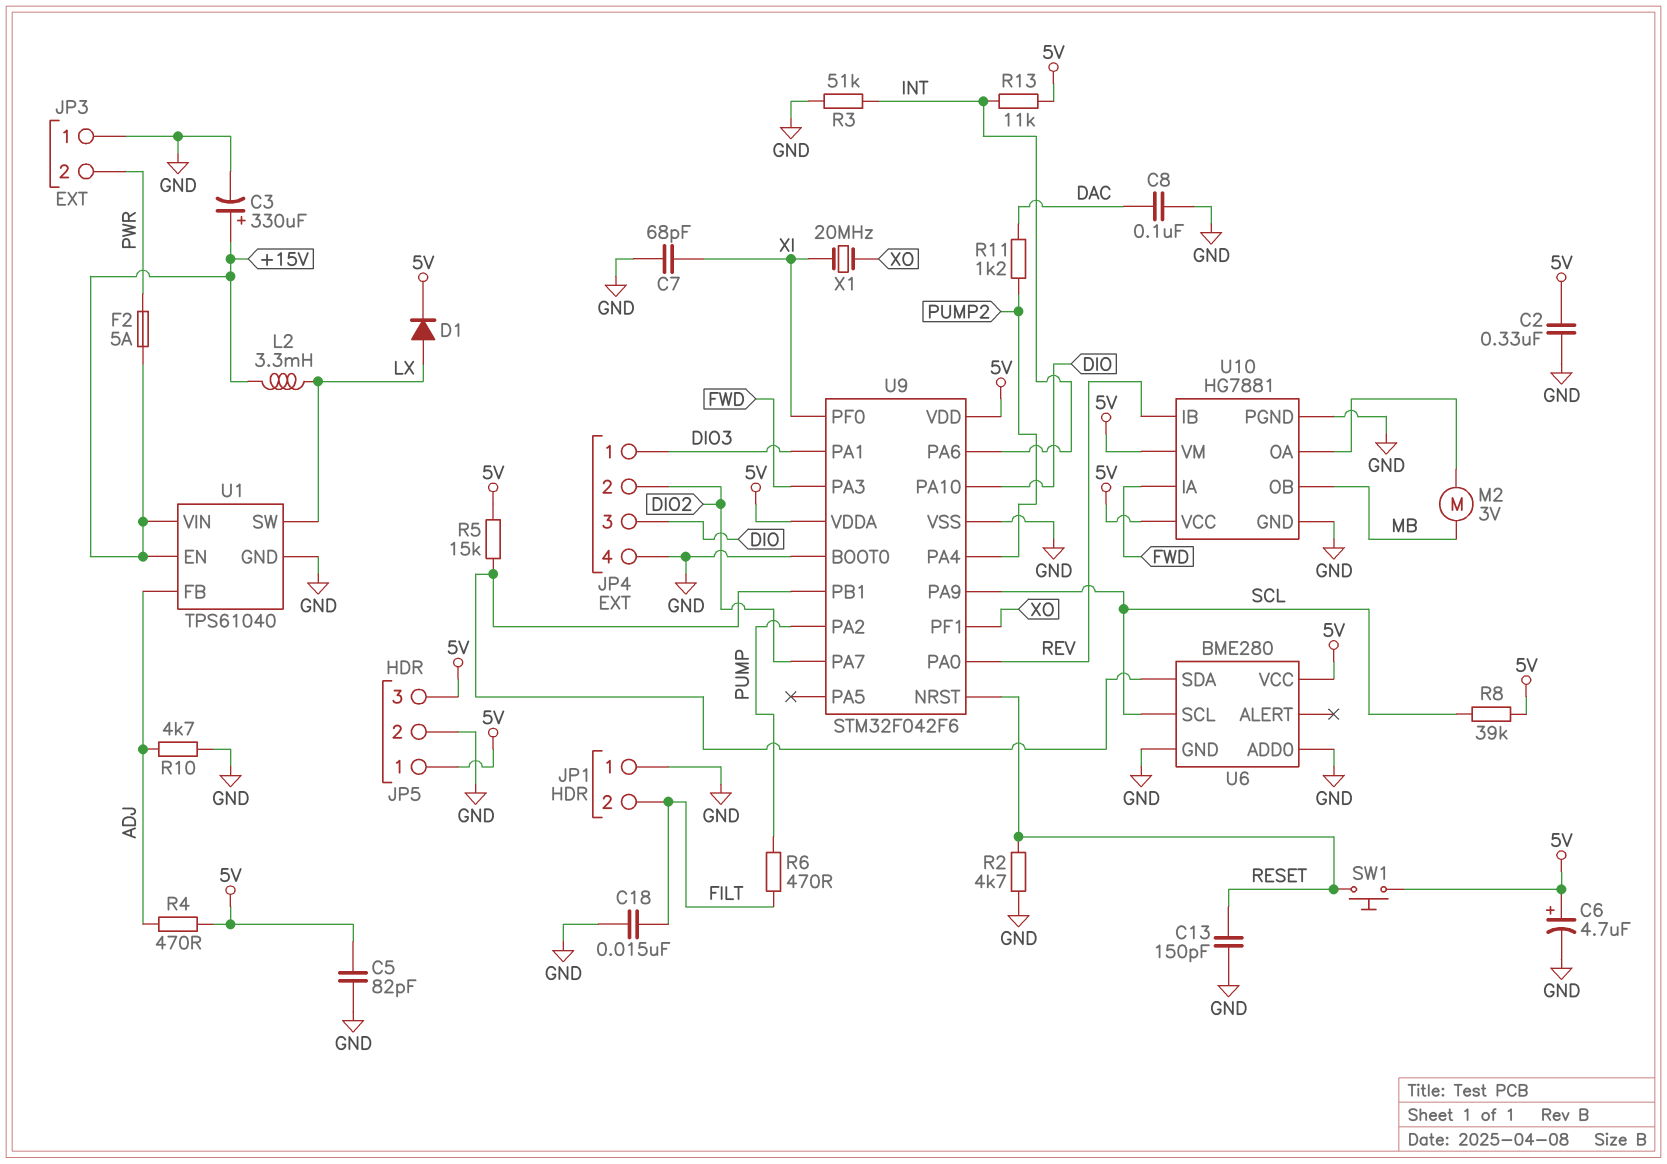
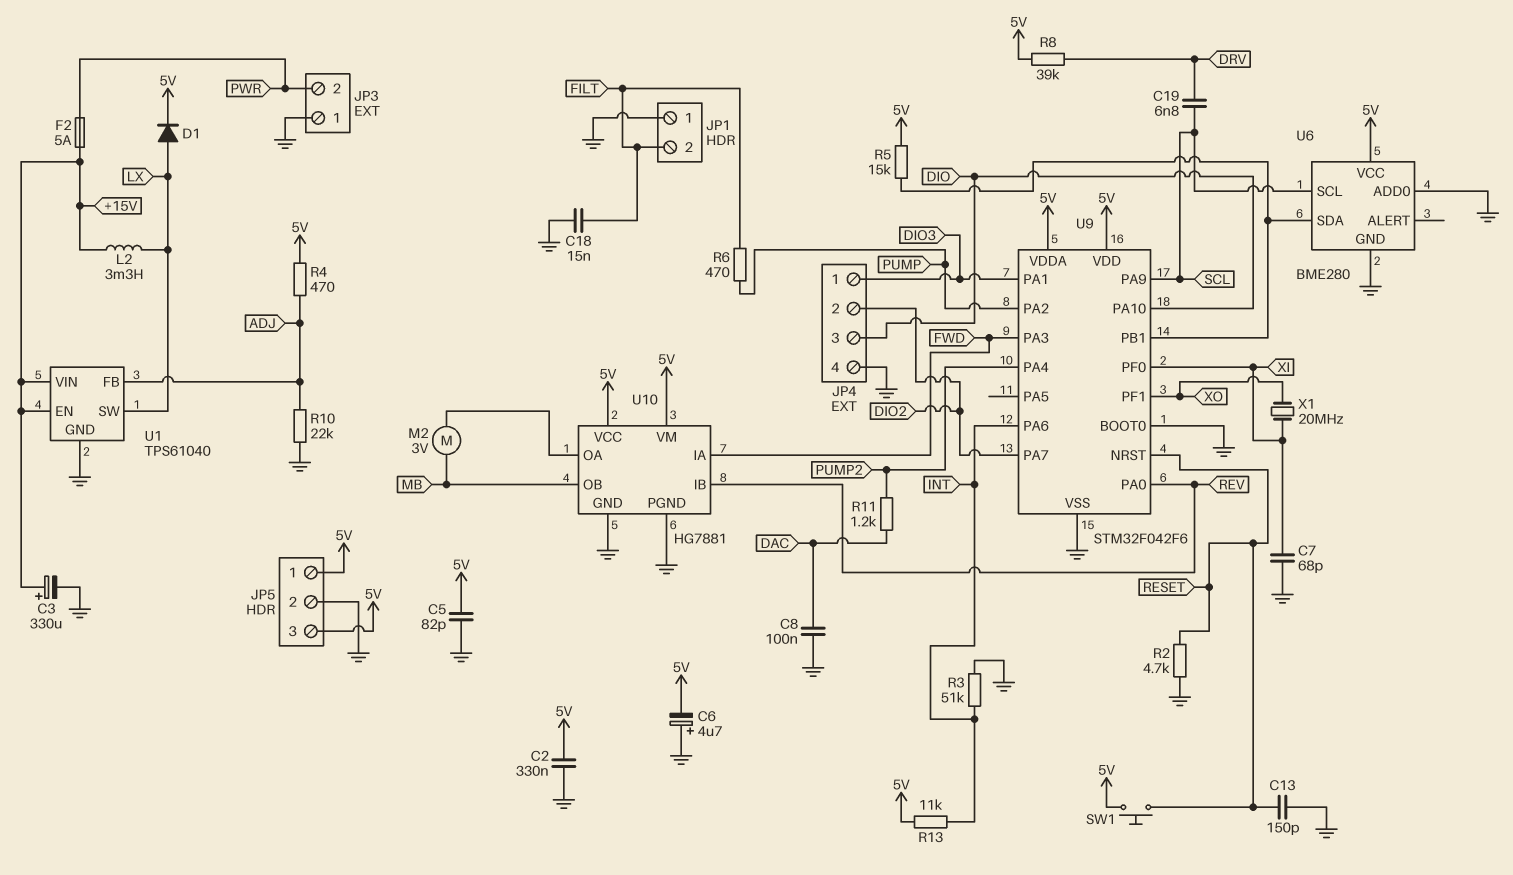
C6: 4.7uF (plus 5V, minus GND) -> 4.7uF (plus GND, minus 5V)
C19: none -> 6.8nF (DRV, SCL)
R8: 39k (5V, SCL) -> 39k (5V, DRV)
R10: 4.7k (ADJ, GND) -> 22k (ADJ, GND)

